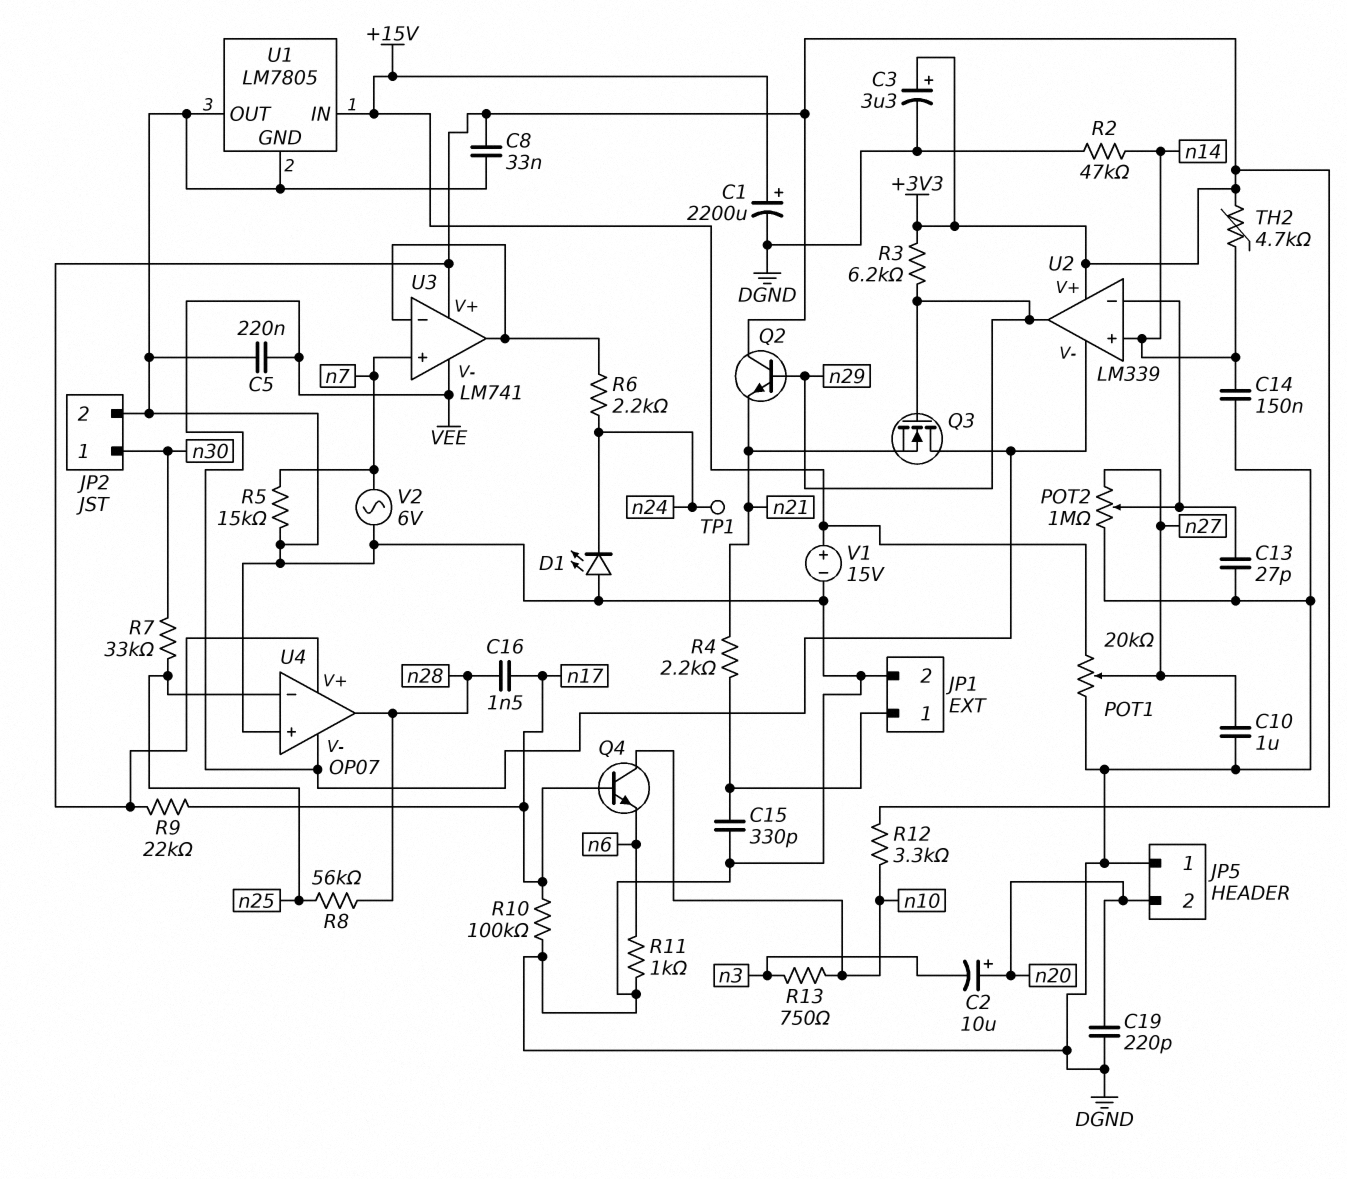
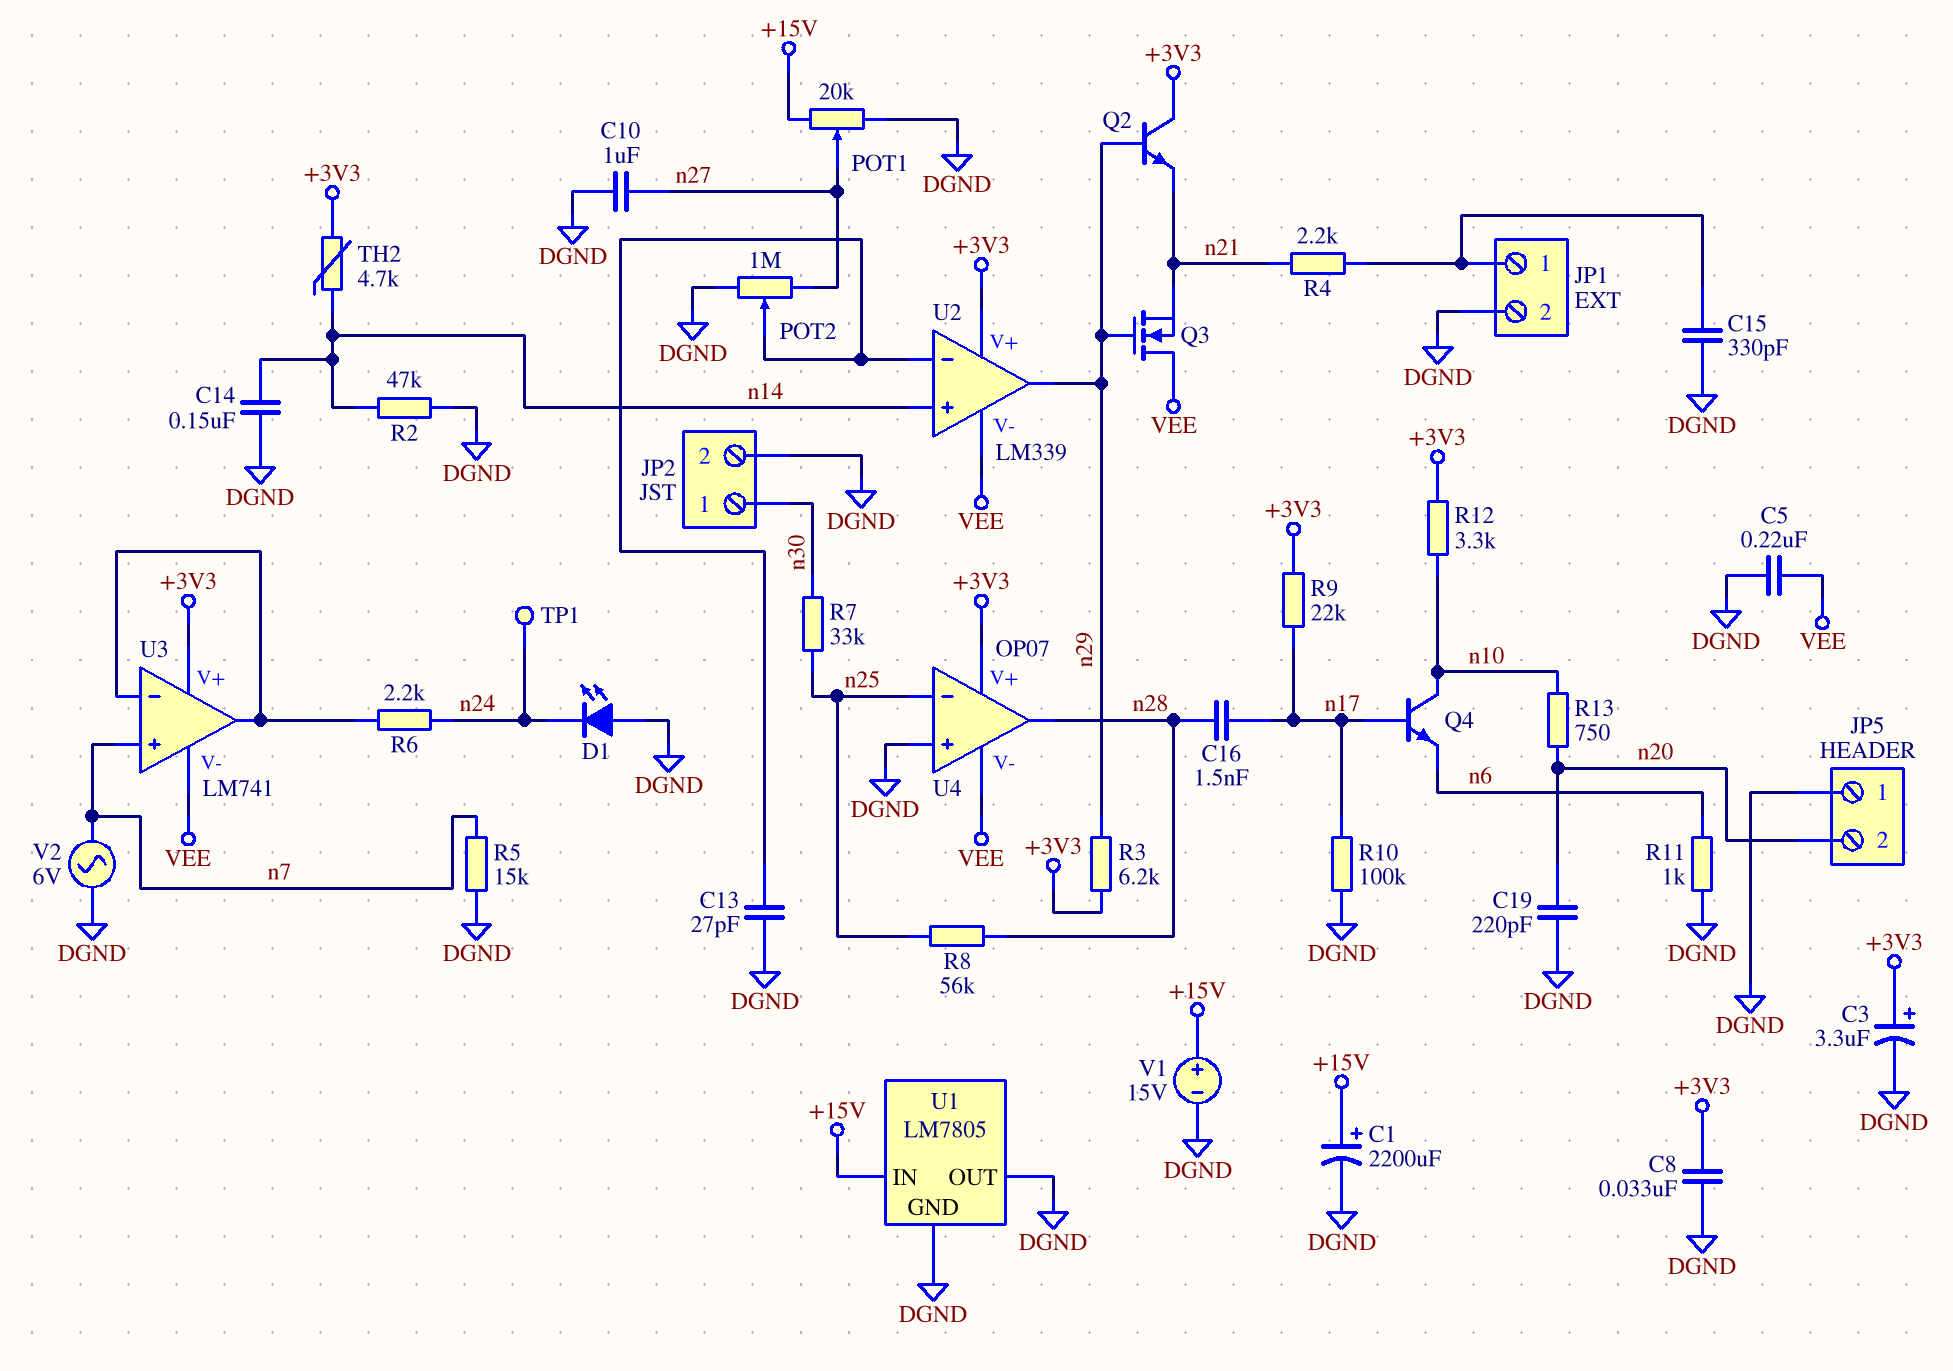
C2: 10uF (plus n20, minus n3) -> none
R13: 750 (n3, n10) -> 750 (n10, n20)

